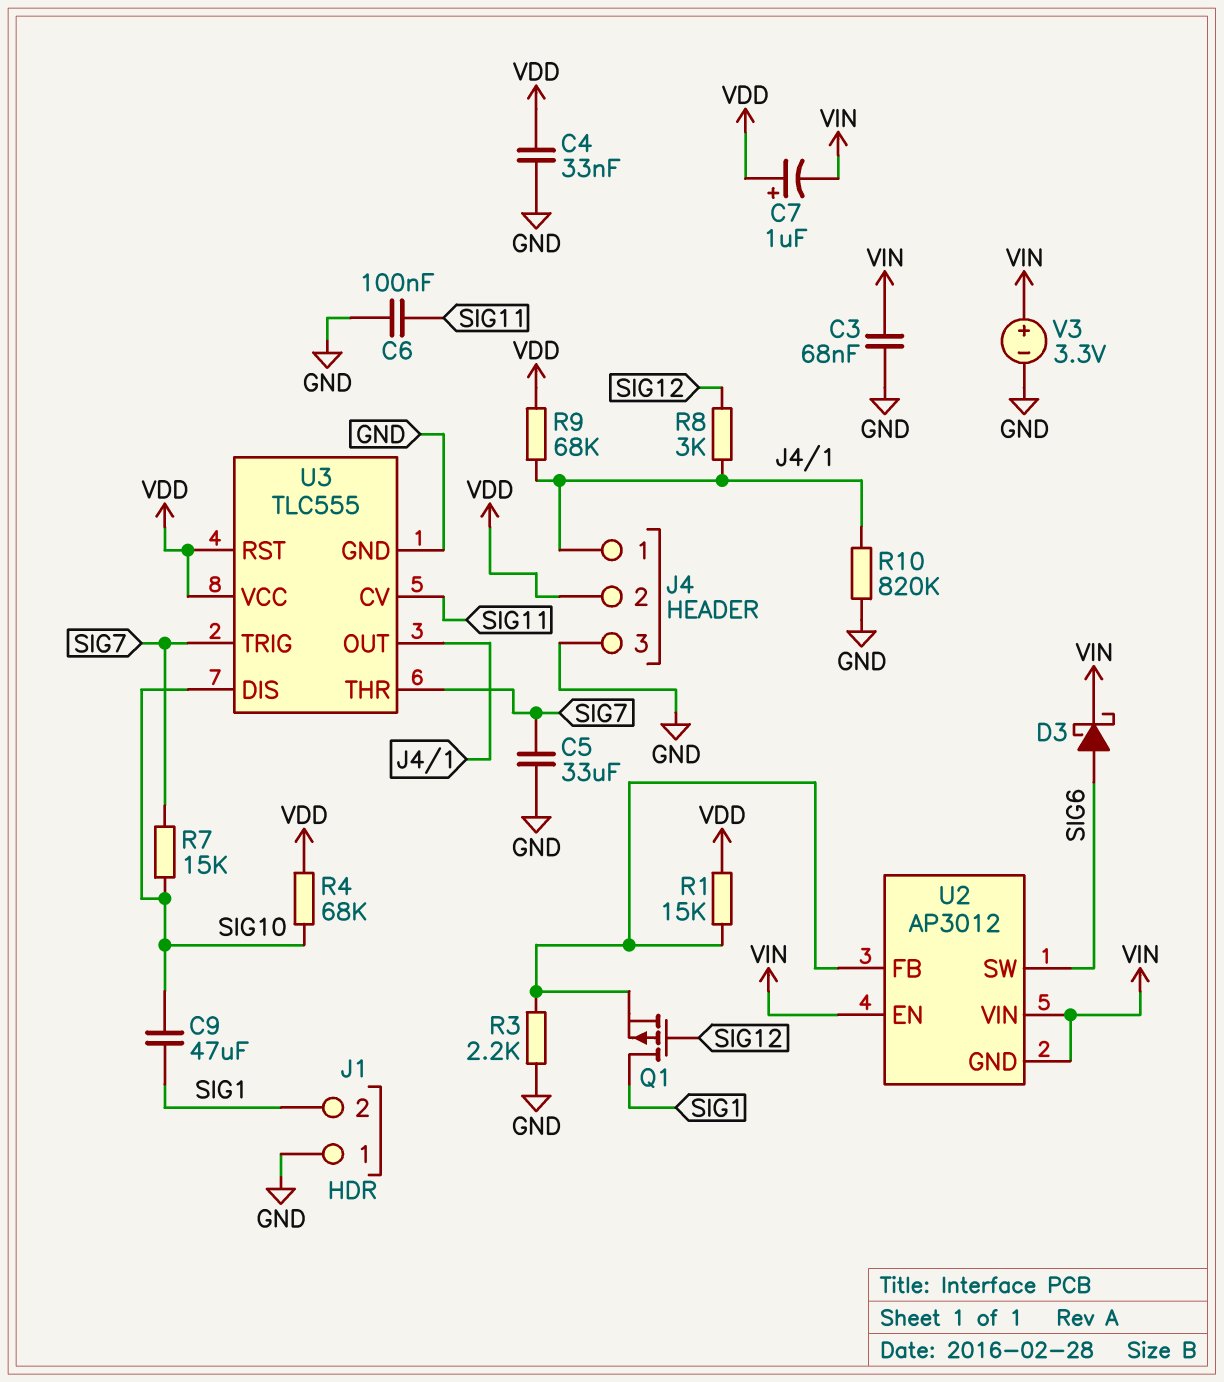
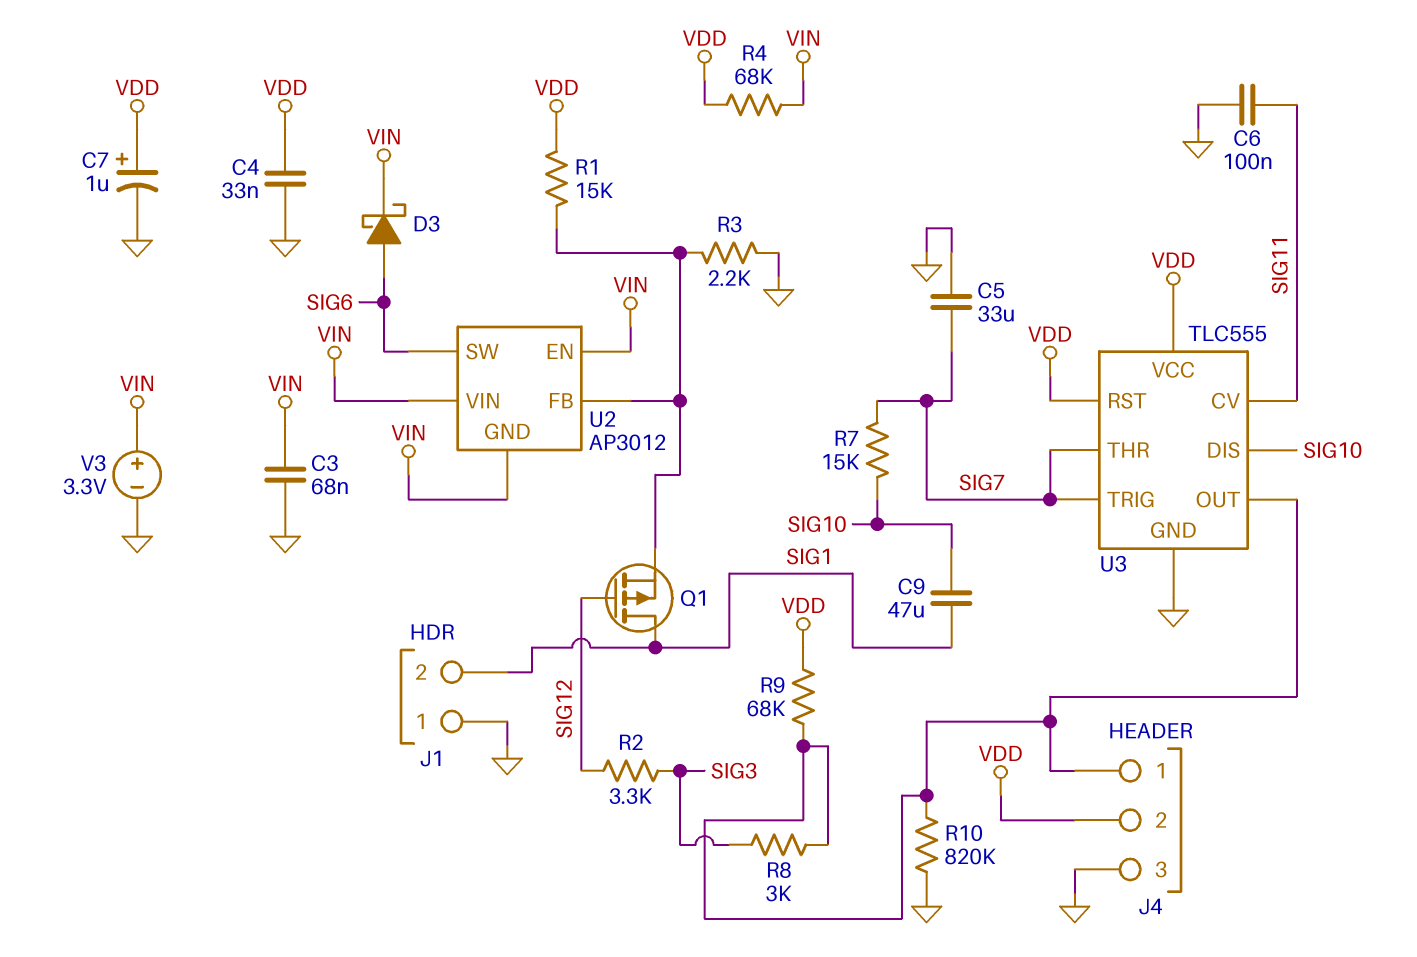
C7: 1uF (plus VDD, minus VIN) -> 1uF (plus VDD, minus GND)
R2: none -> 3.3k (SIG3, SIG12)
R4: 68k (SIG10, VDD) -> 68k (VDD, VIN)
R8: 3k (J4/1, SIG12) -> 3k (J4/1, SIG3)

